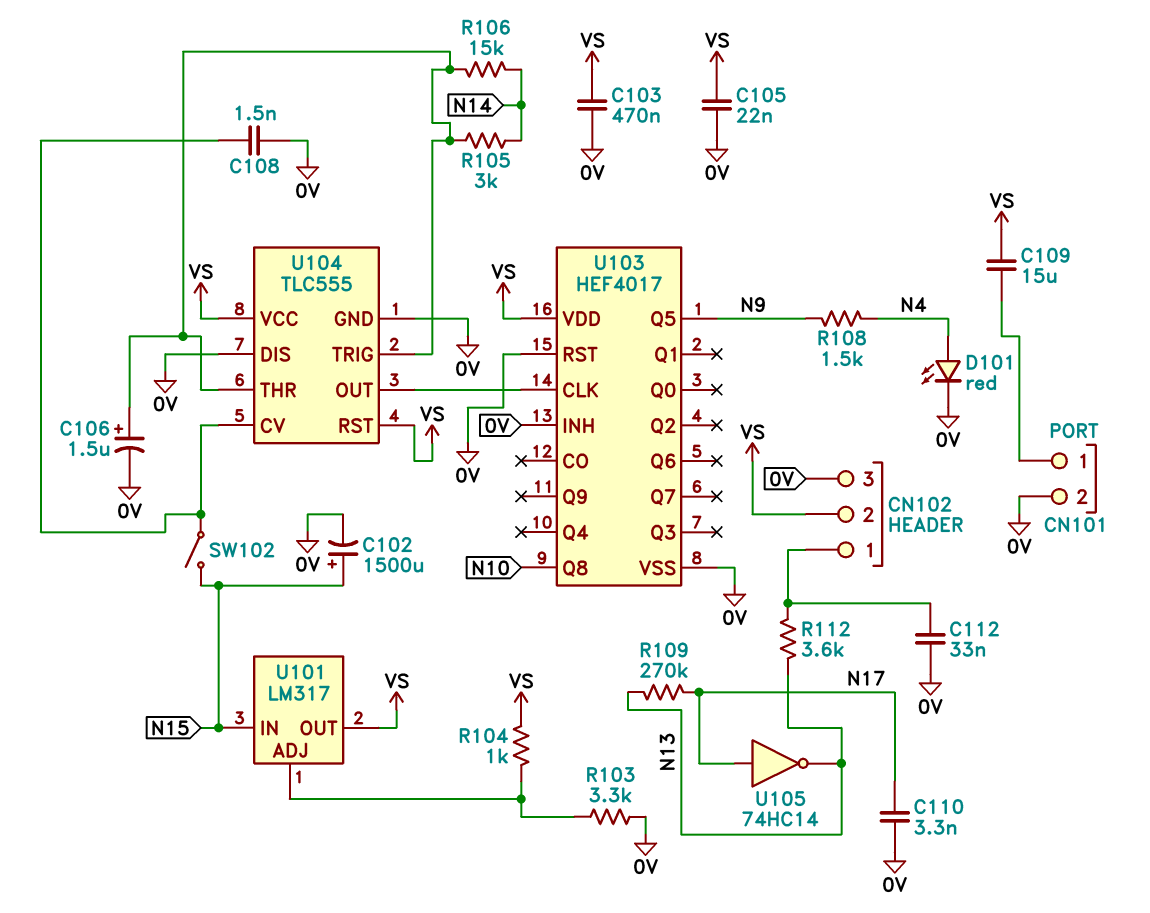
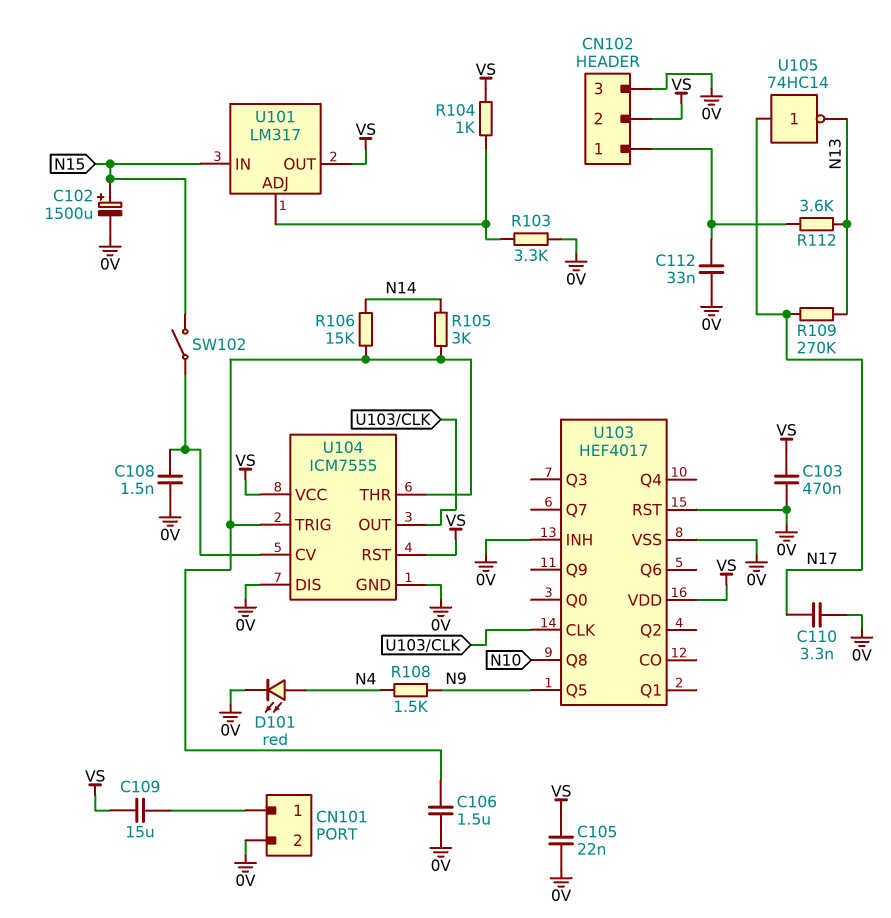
C106: 1.5uF (plus U104/THR, minus 0V) -> 1.5uF (0V, U104/THR)
U104: TLC555 -> ICM7555

